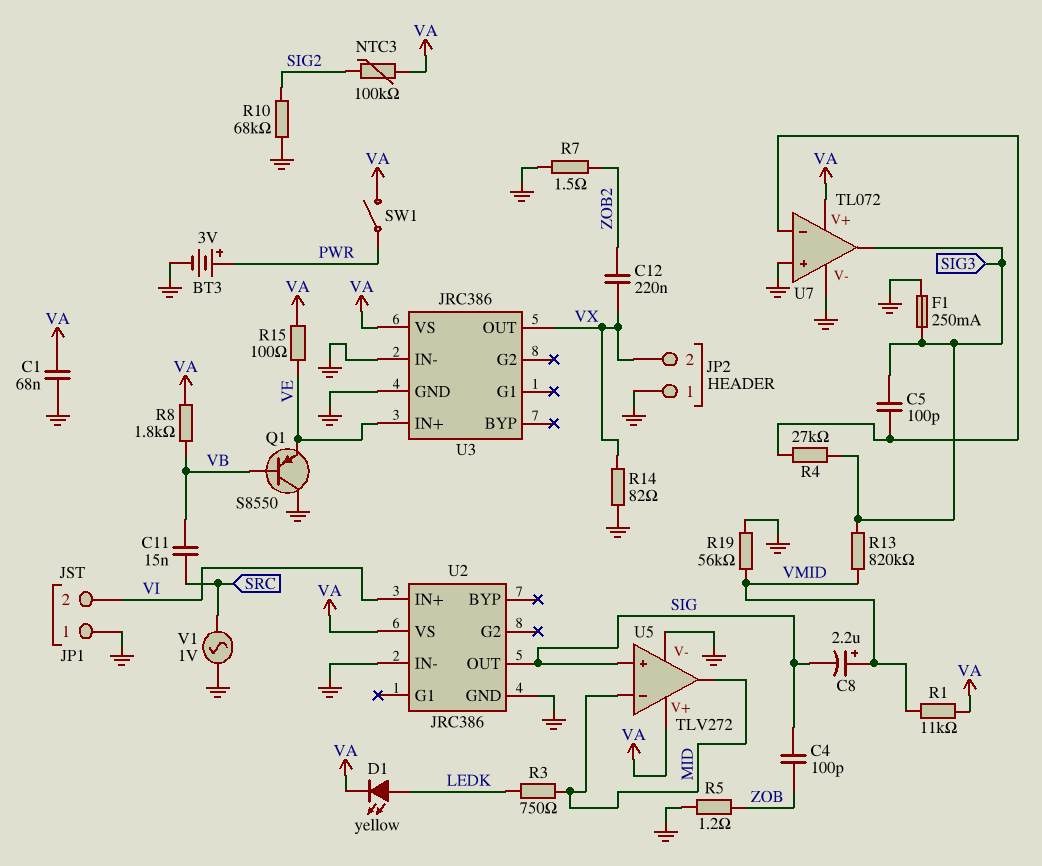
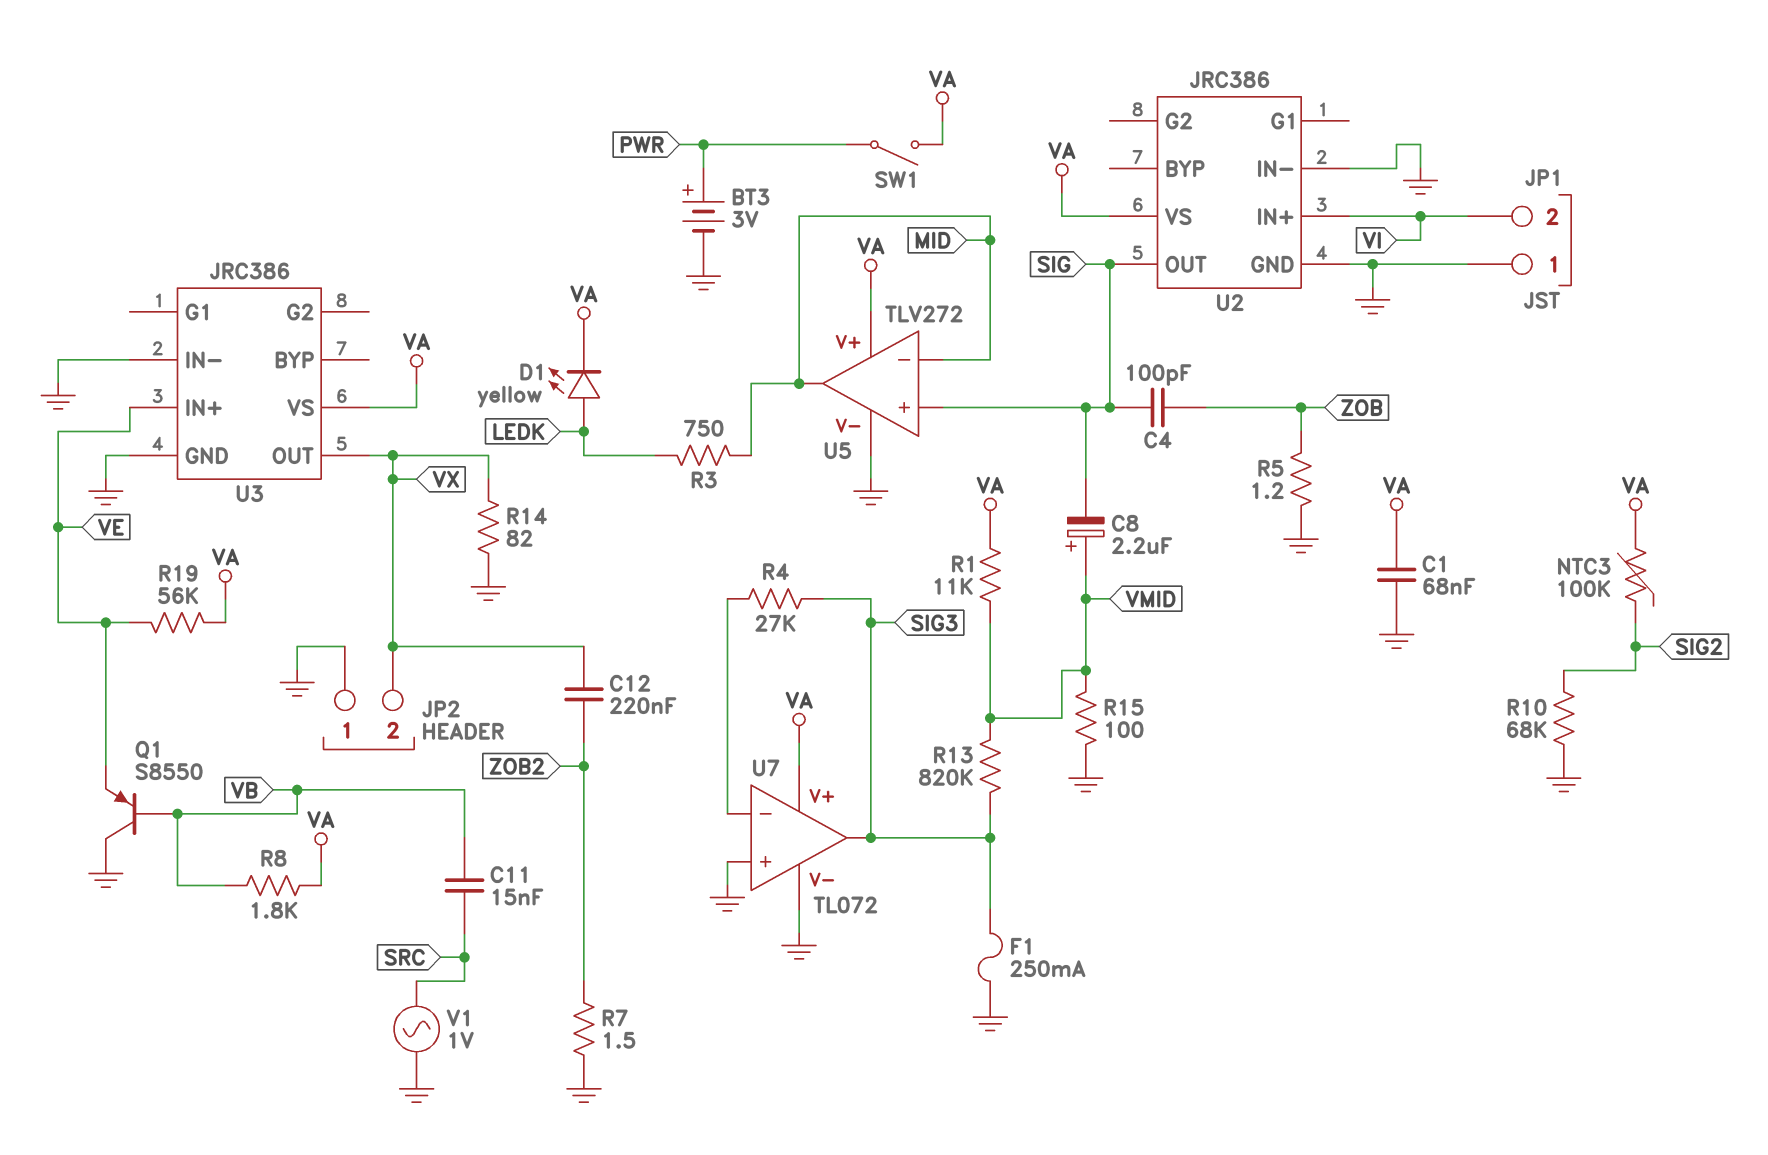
C5: 100pF (SIG3, U7/in-) -> none
R15: 100 (VA, VE) -> 100 (GND, VMID)
R19: 56k (GND, VMID) -> 56k (VA, VE)

